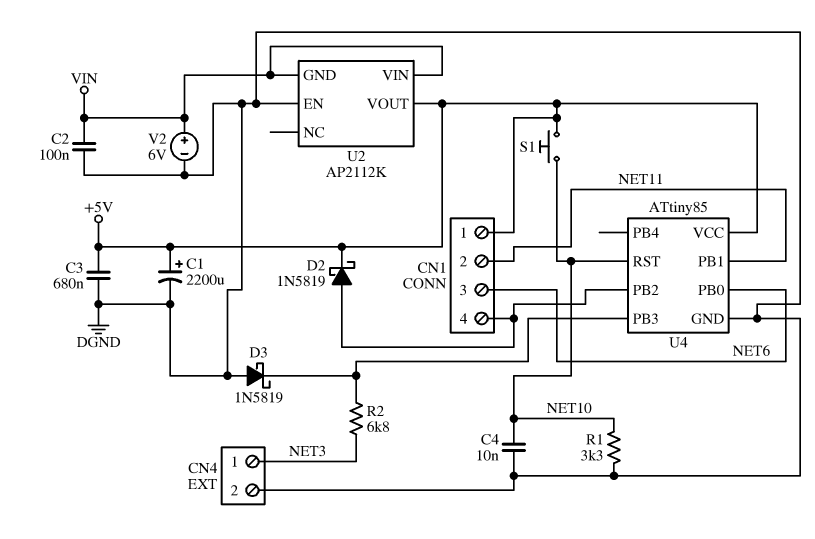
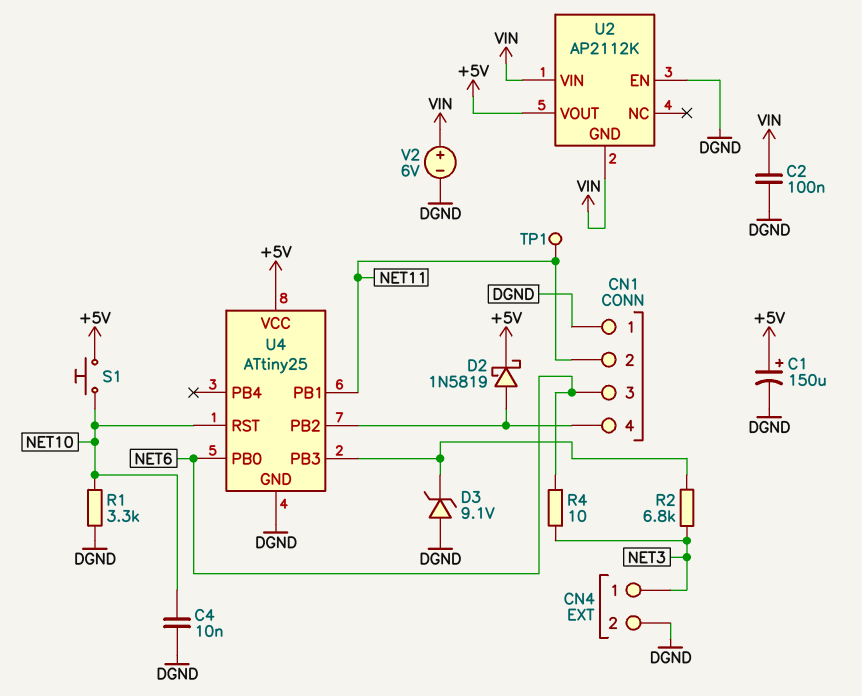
C1: 2200uF (plus +5V, minus DGND) -> 150uF (plus +5V, minus DGND)
C3: 680nF (+5V, DGND) -> none
CN1 pin 1: +5V -> DGND
D3: schottky 1N5819 (A DGND, K U4/PB3) -> zener 9.1V (A DGND, K U4/PB3)
R4: none -> 10 (NET3, NET6)
TP1: none -> test point (NET11)
U4: ATtiny85 -> ATtiny25

